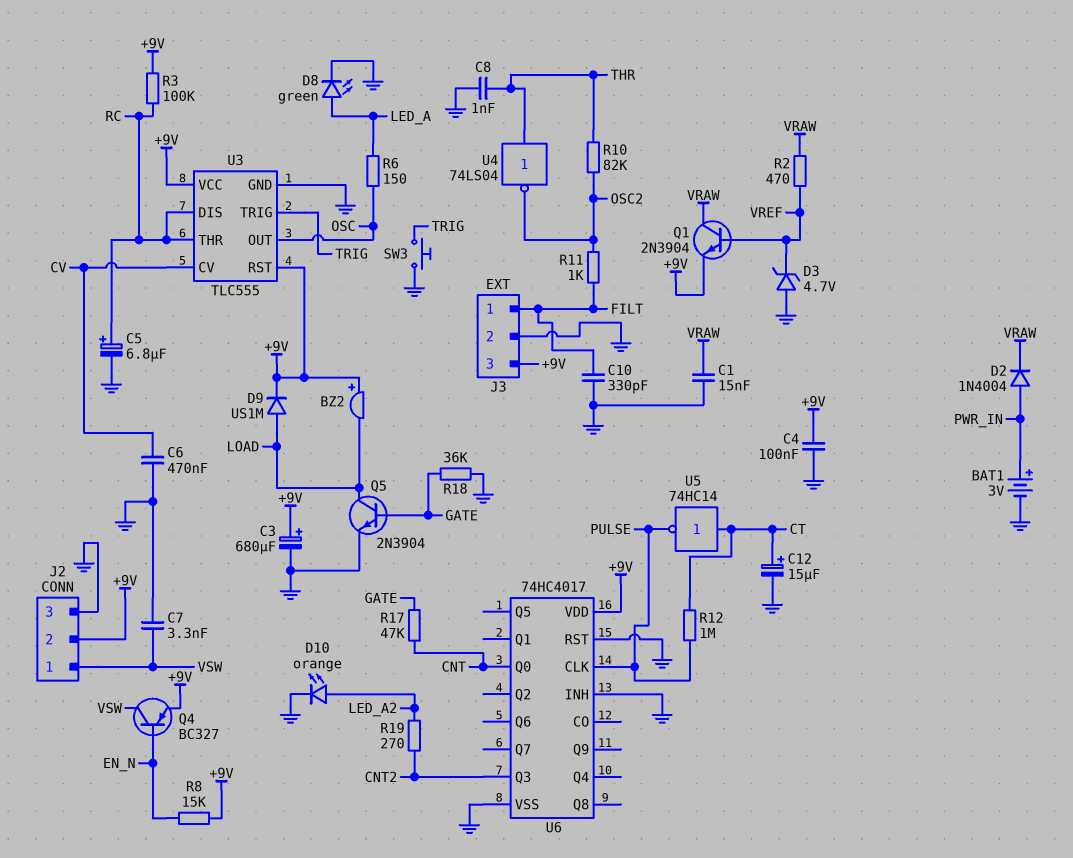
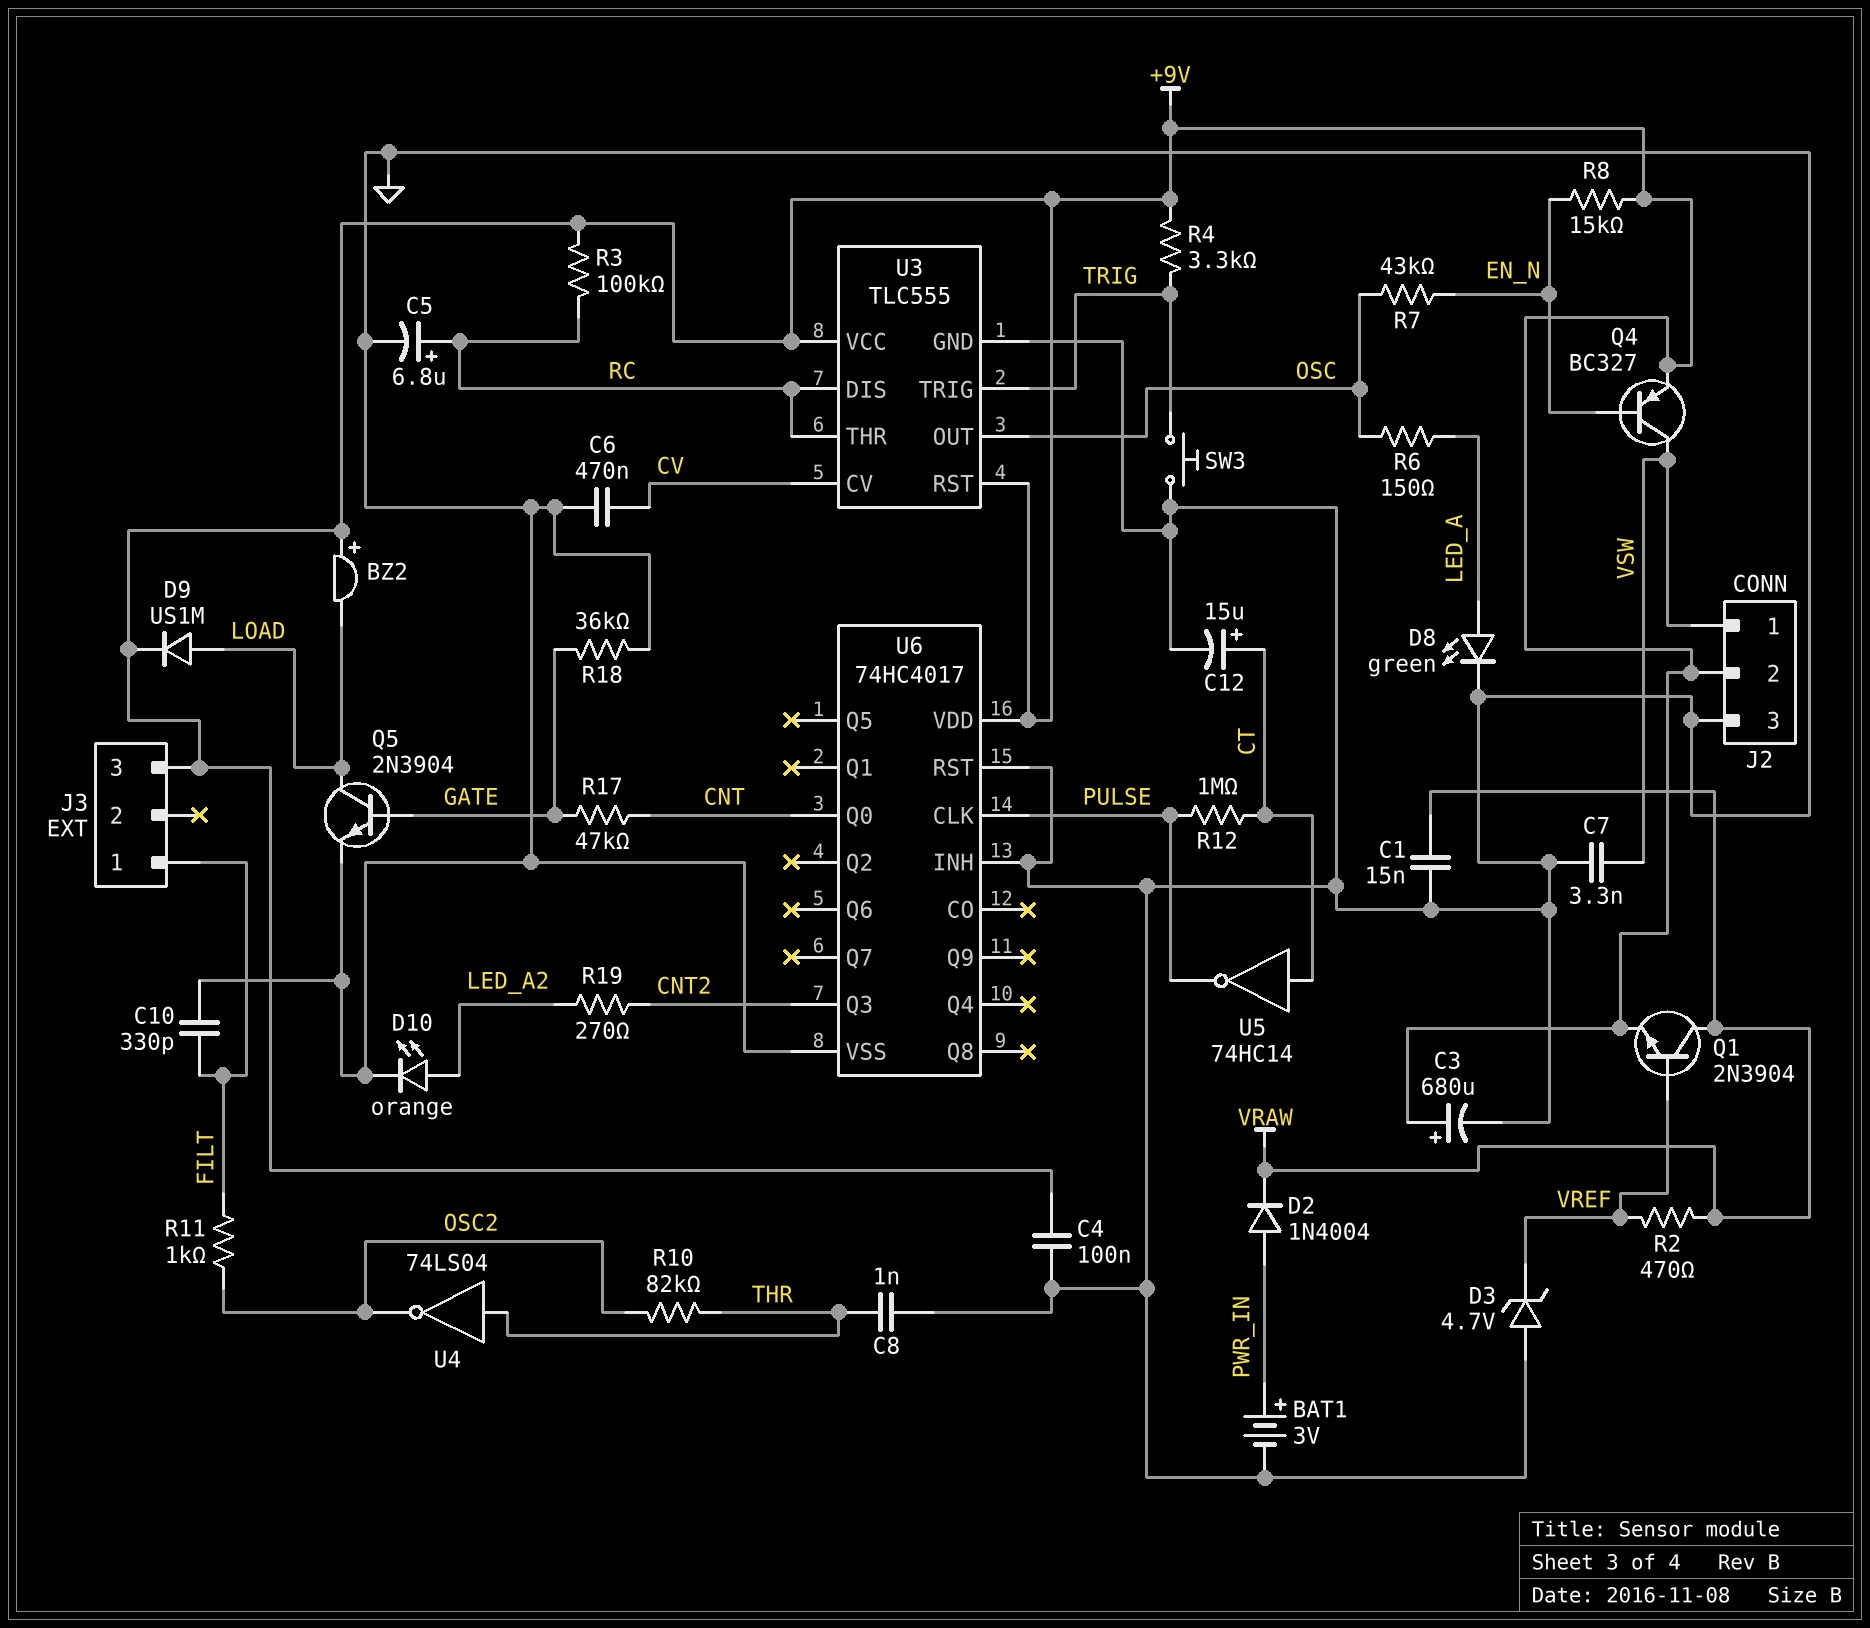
J3 pin 2: GND -> none
R4: none -> 3.3k (+9V, TRIG)
R7: none -> 43k (EN_N, OSC)

